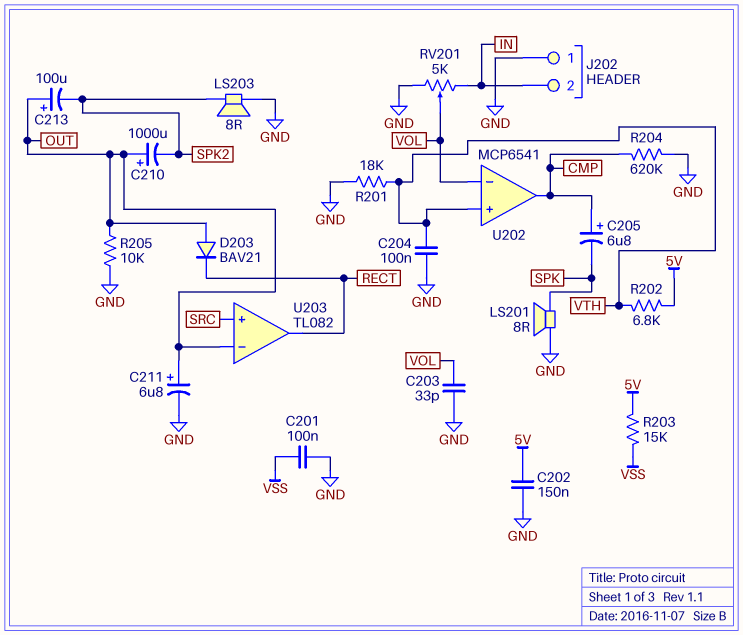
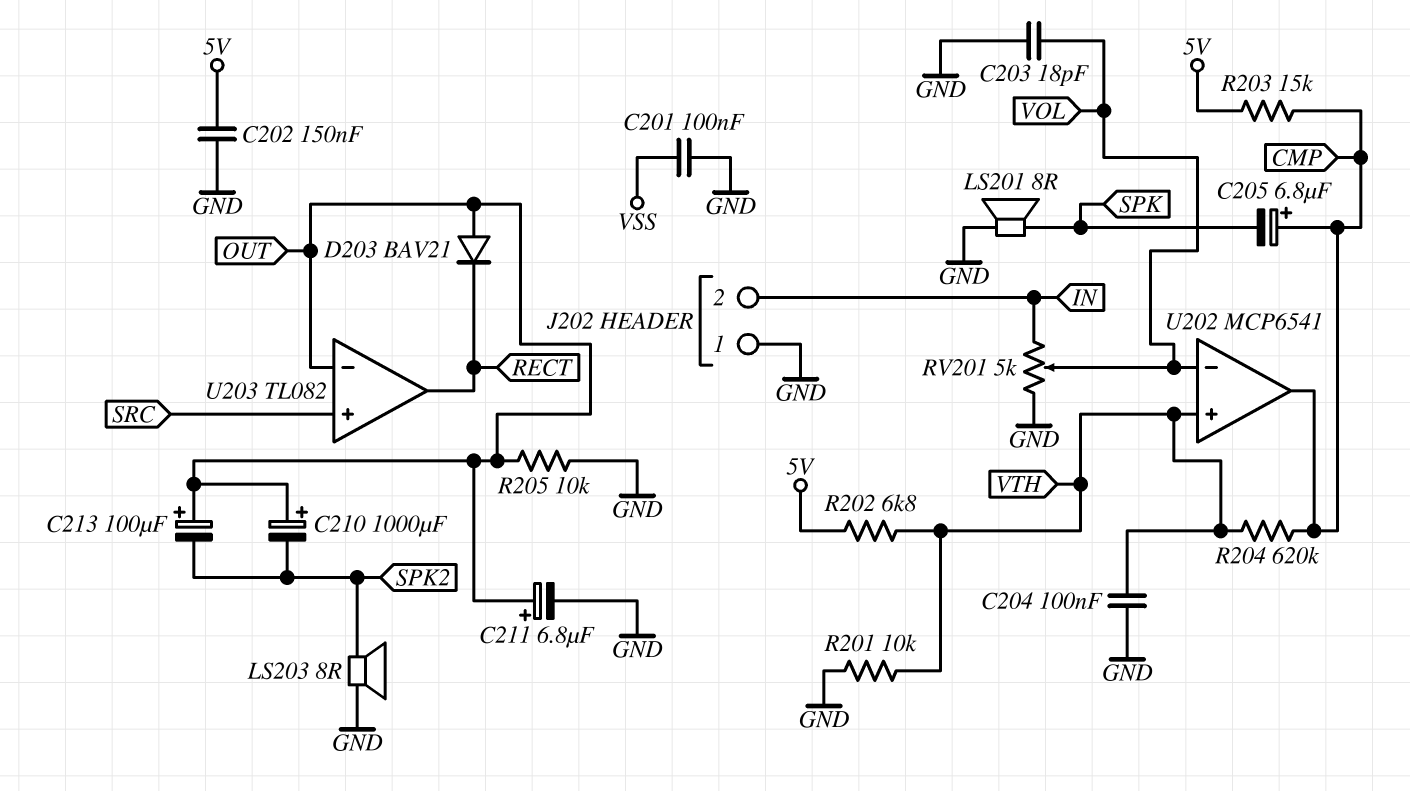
C203: 33pF (GND, VOL) -> 18pF (GND, VOL)
R201: 18k (GND, VTH) -> 10k (GND, VTH)
R203: 15k (5V, VSS) -> 15k (5V, CMP)
R204: 620k (CMP, GND) -> 620k (CMP, VTH)

